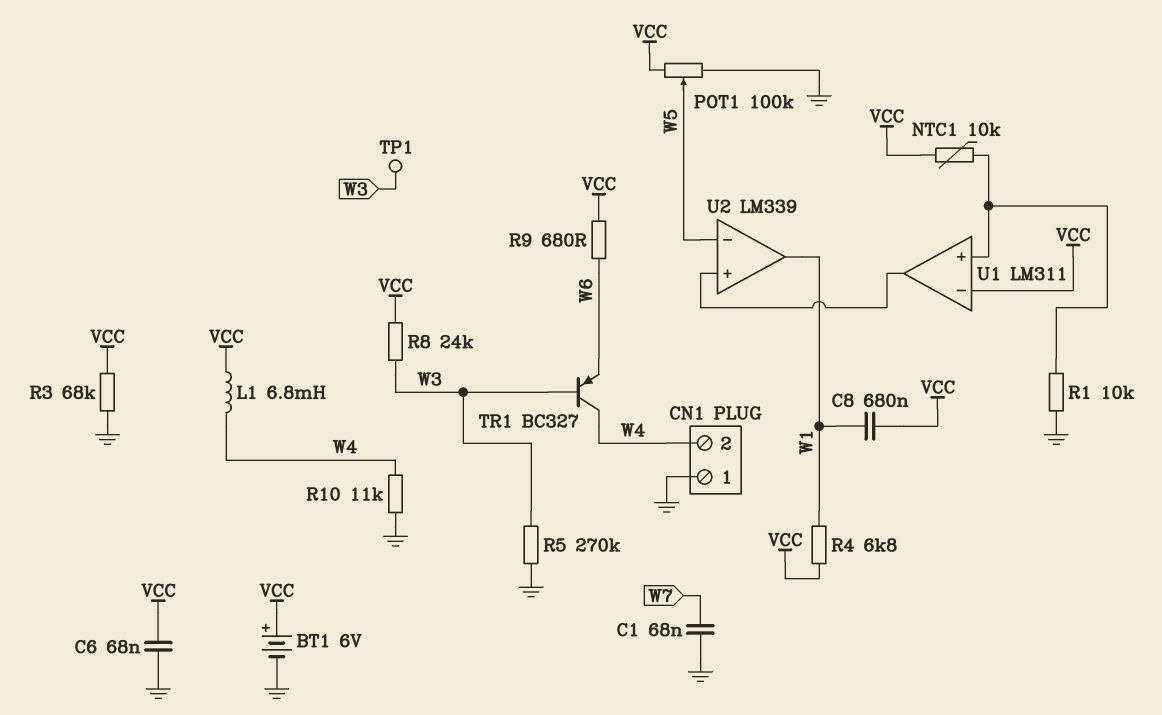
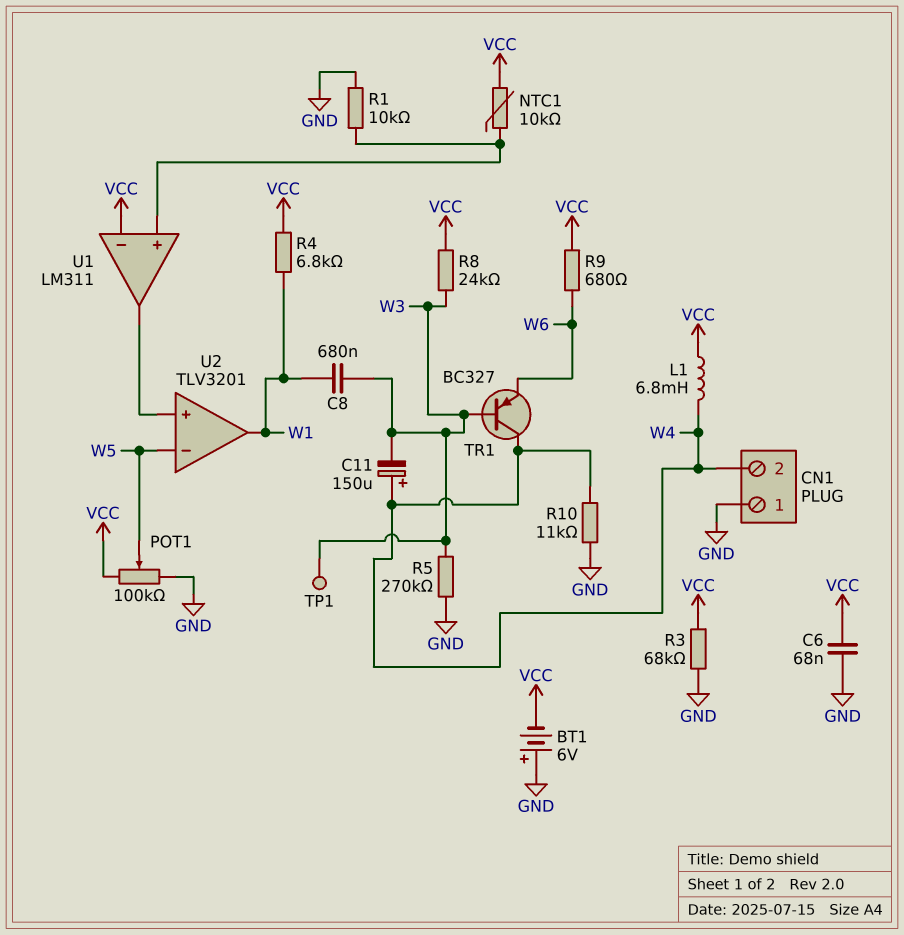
BT1: 6V (plus VCC, minus GND) -> 6V (plus GND, minus VCC)
C1: 68nF (GND, W7) -> none
C8: 680nF (VCC, W1) -> 680nF (W1, W3)
C11: none -> 150uF (plus W4, minus W3)
U2: LM339 -> TLV3201

